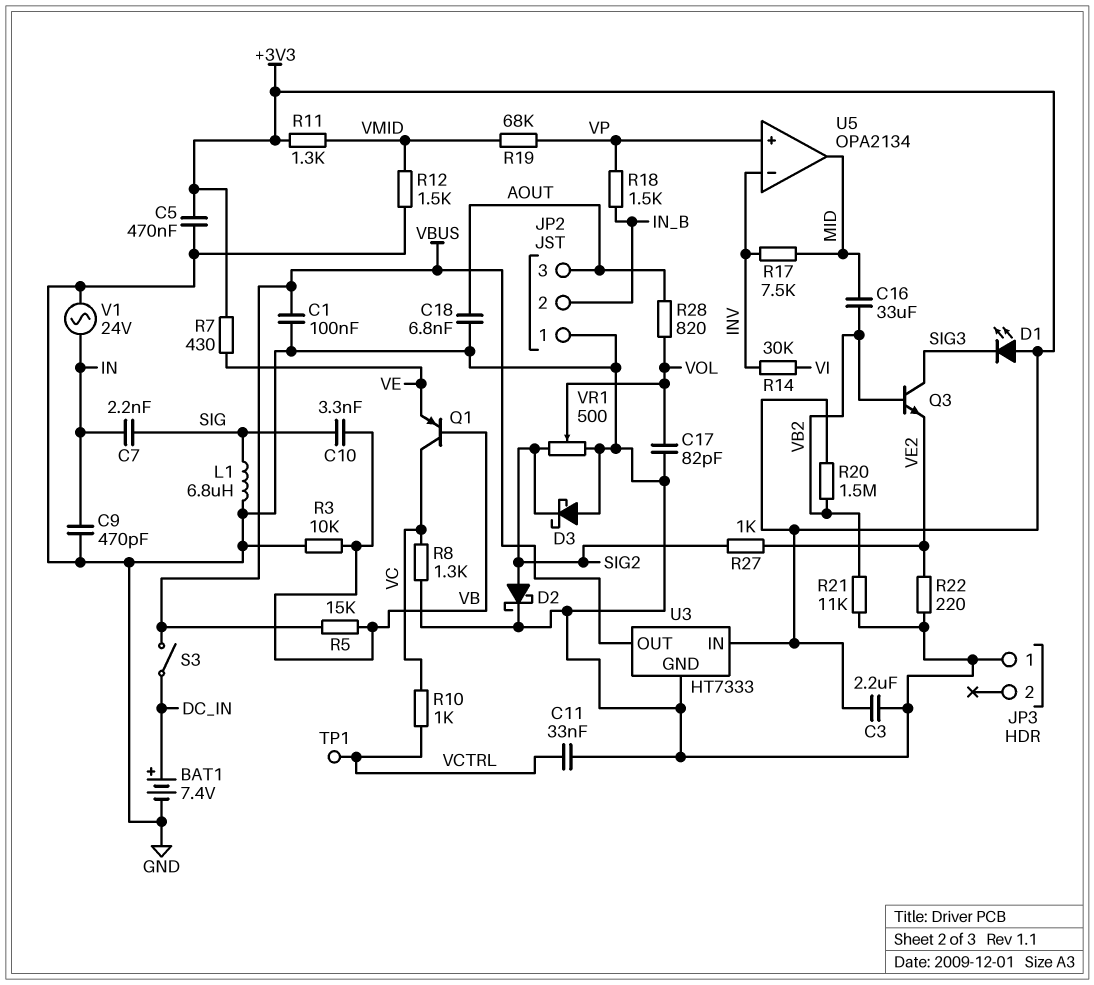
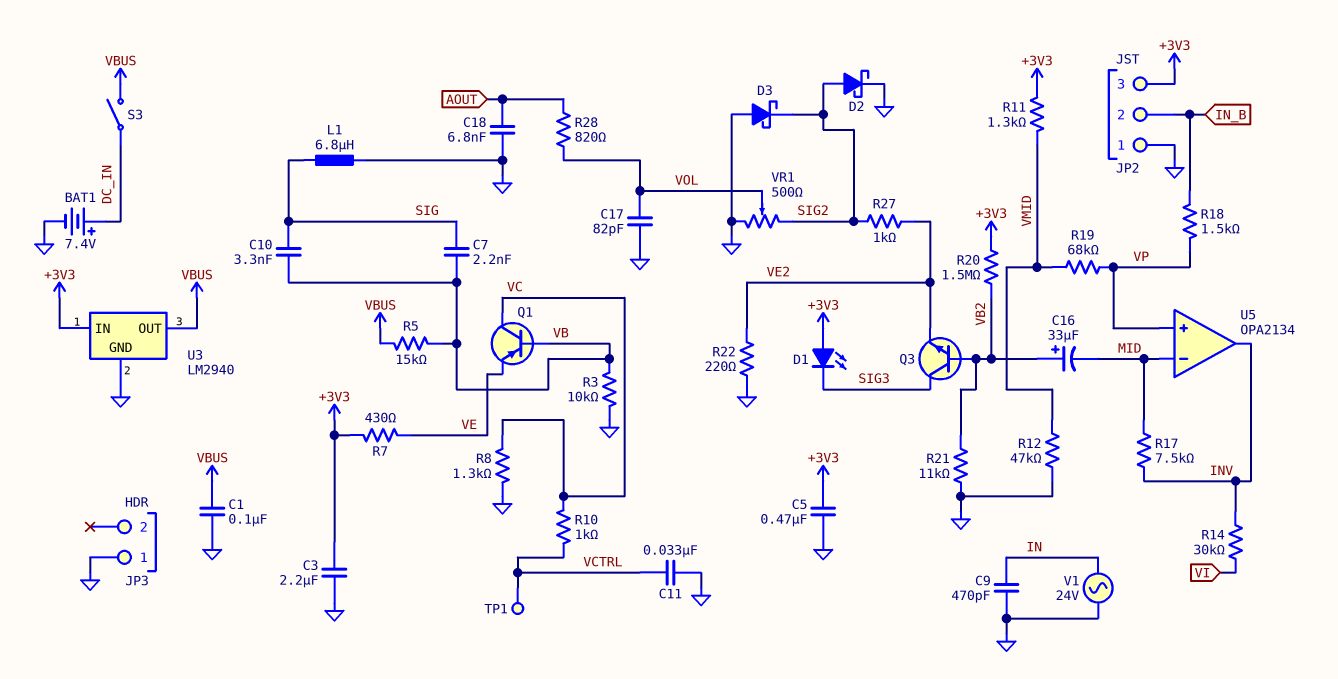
C7: 2.2nF (IN, SIG) -> 2.2nF (SIG, VB)
C16: 33uF (MID, VB2) -> 33uF (plus VB2, minus MID)
JP2 pin 3: AOUT -> +3V3
R12: 1.5k (GND, VMID) -> 47k (GND, VMID)
U3: HT7333 -> LM2940
U5 pin in-: INV -> MID
U5 pin out: MID -> INV

